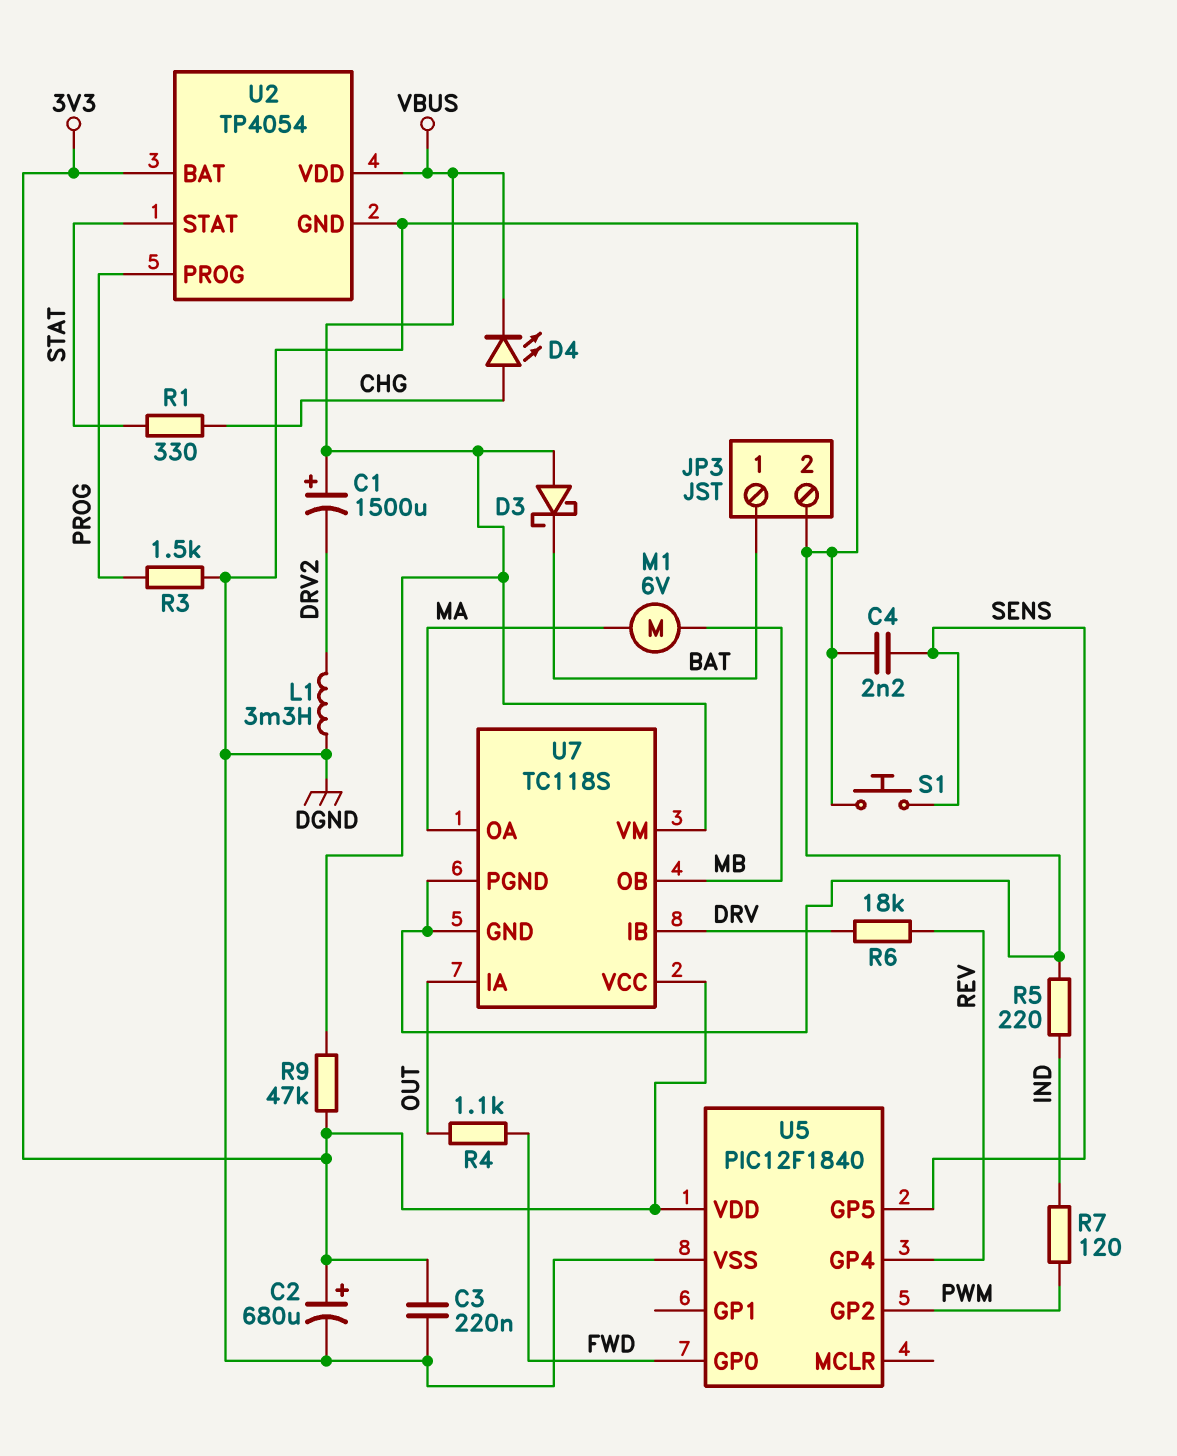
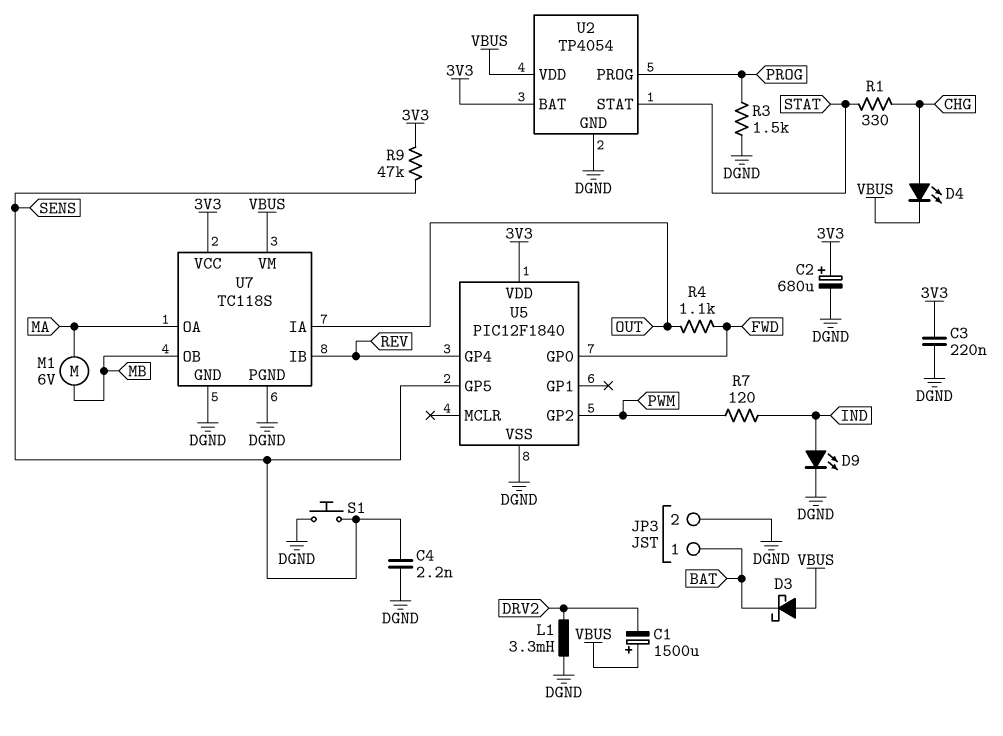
D9: none -> LED (A IND, K DGND)
R5: 220 (DGND, IND) -> none
R6: 18k (DRV, REV) -> none
R9: 47k (3V3, VBUS) -> 47k (3V3, SENS)
U7 pin IB: DRV -> REV

